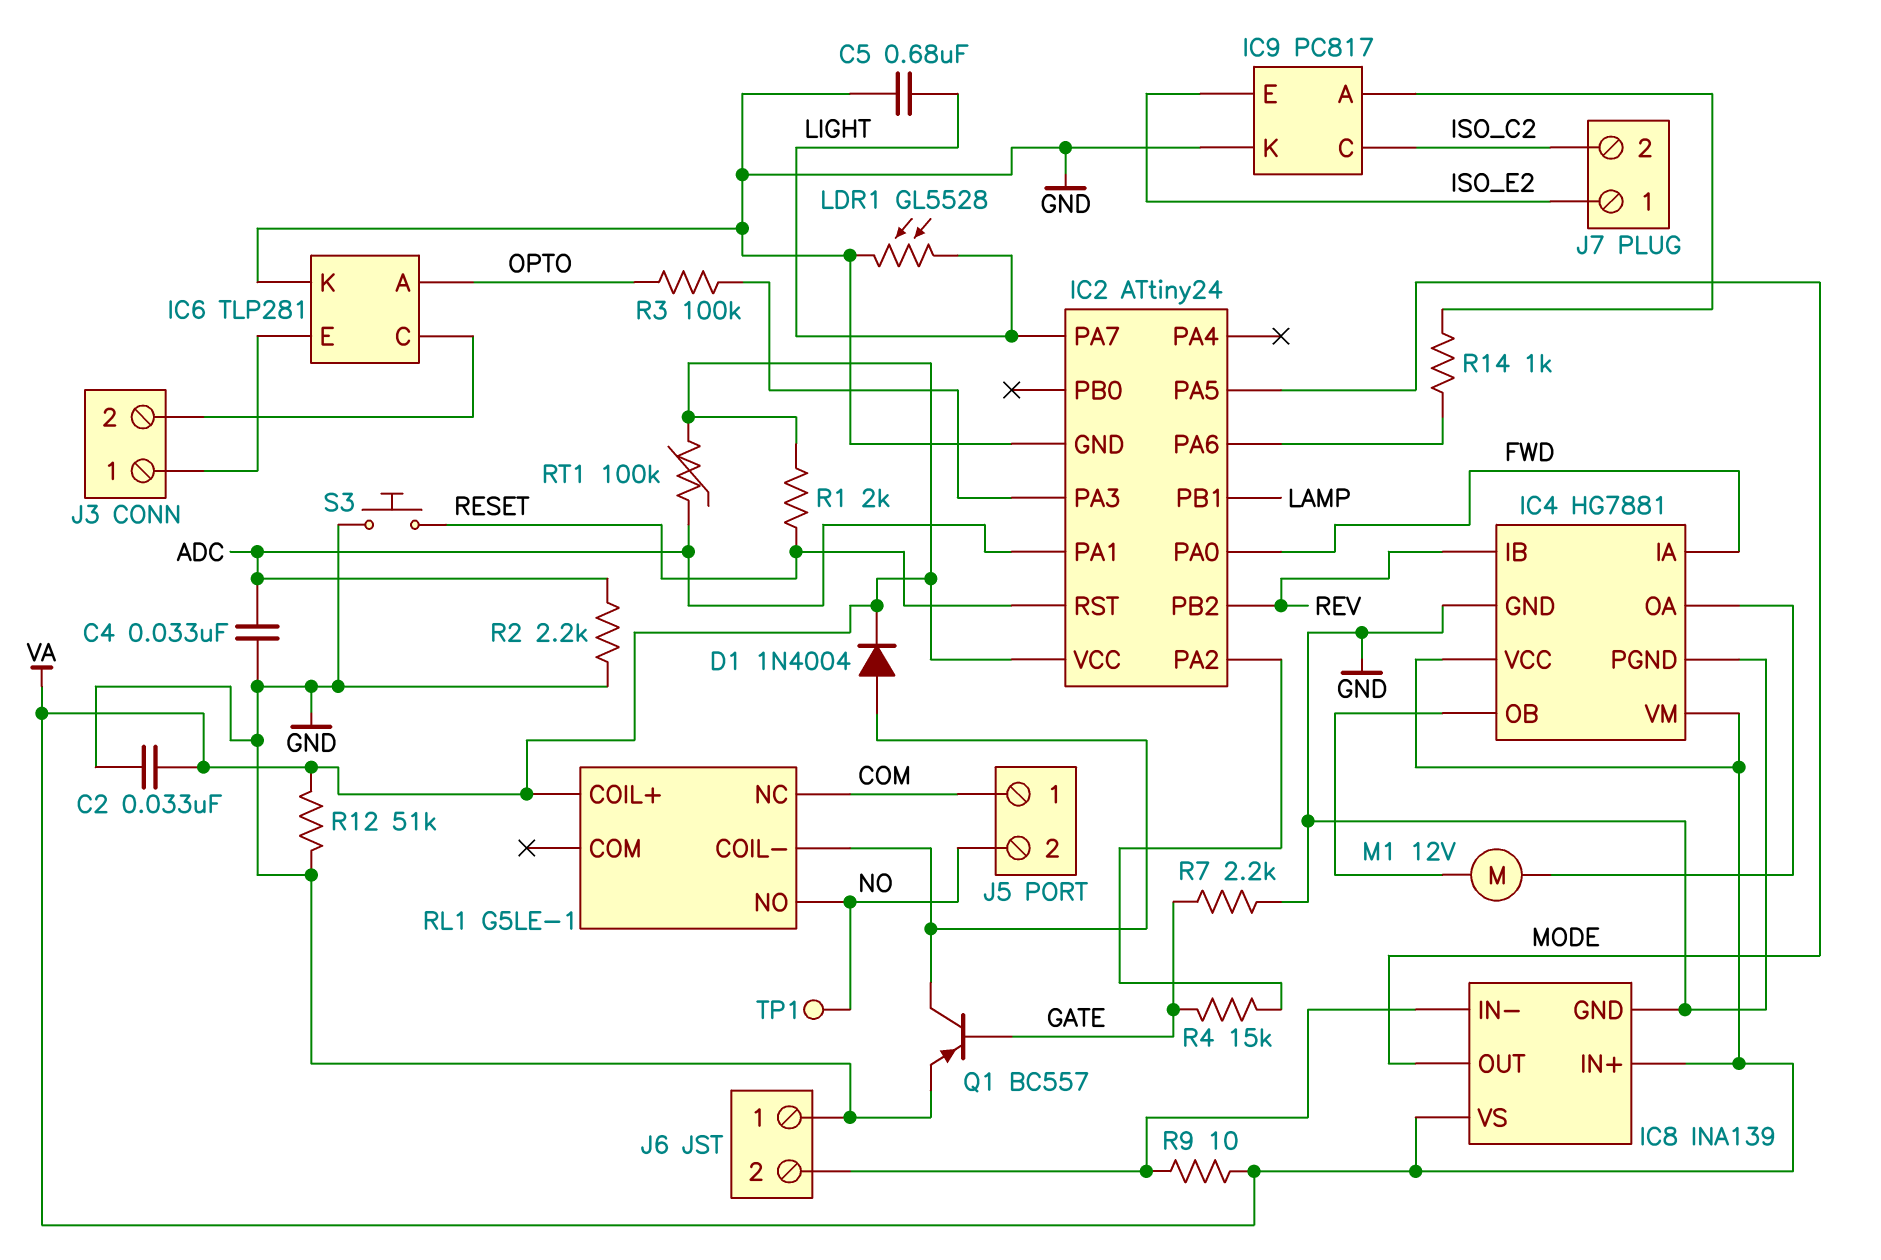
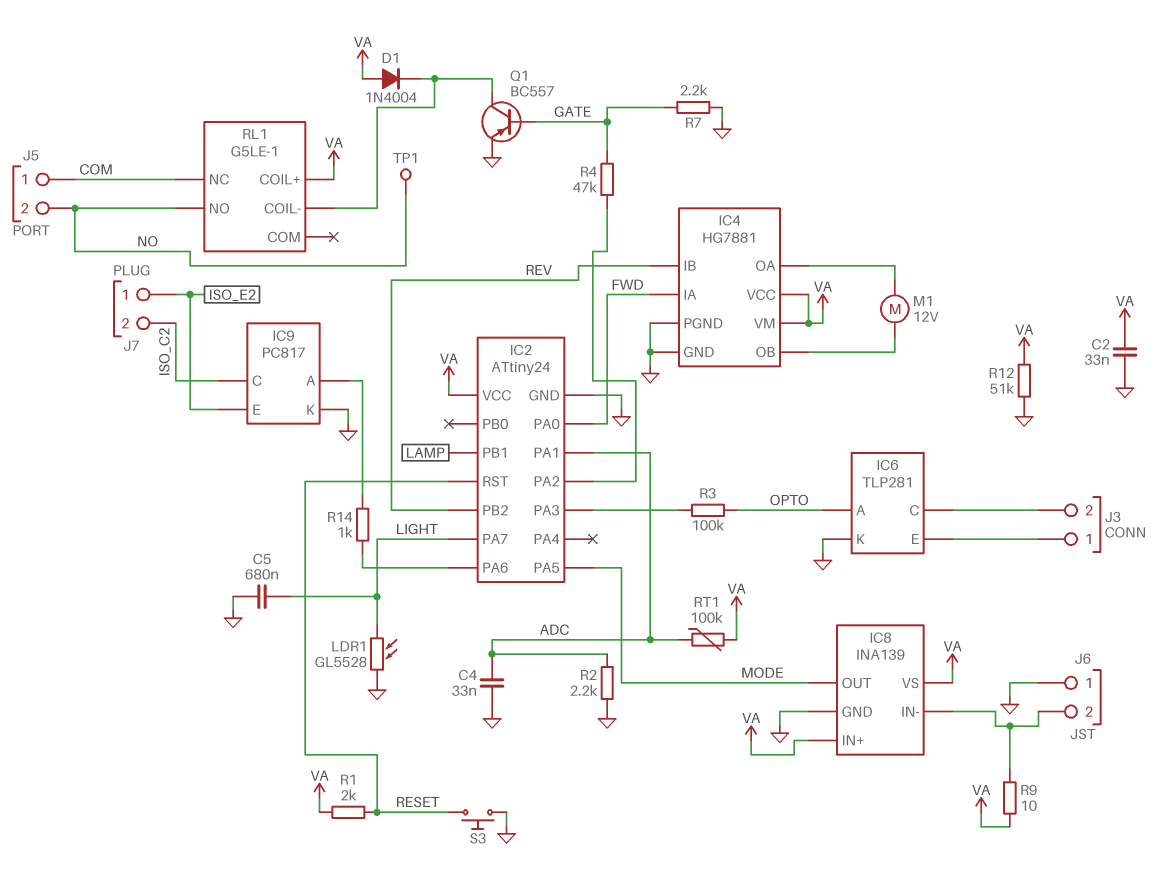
D1: diode 1N4004 (A RL1/COIL-, K VA) -> diode 1N4004 (A VA, K RL1/COIL-)
R4: 15k (GATE, IC2/PA2) -> 47k (GATE, IC2/PA2)

